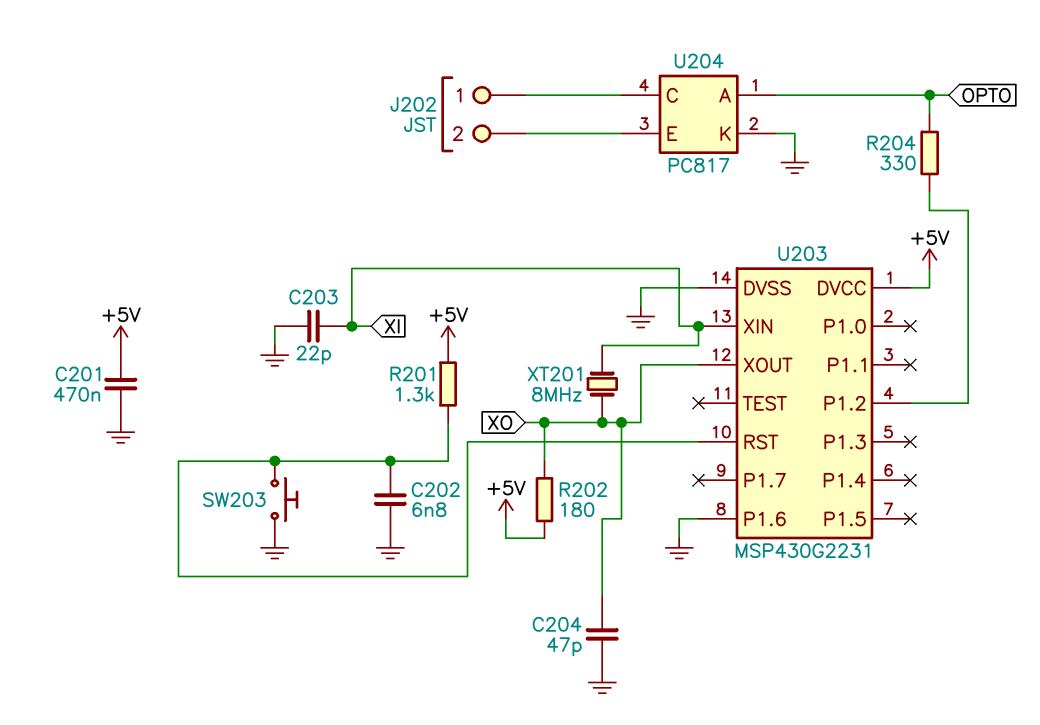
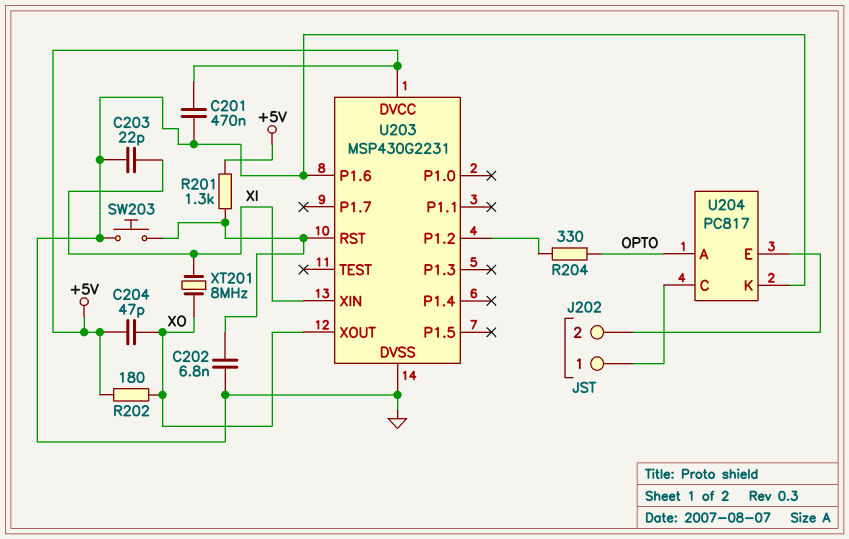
C204: 47pF (GND, XO) -> 47pF (+5V, XO)

